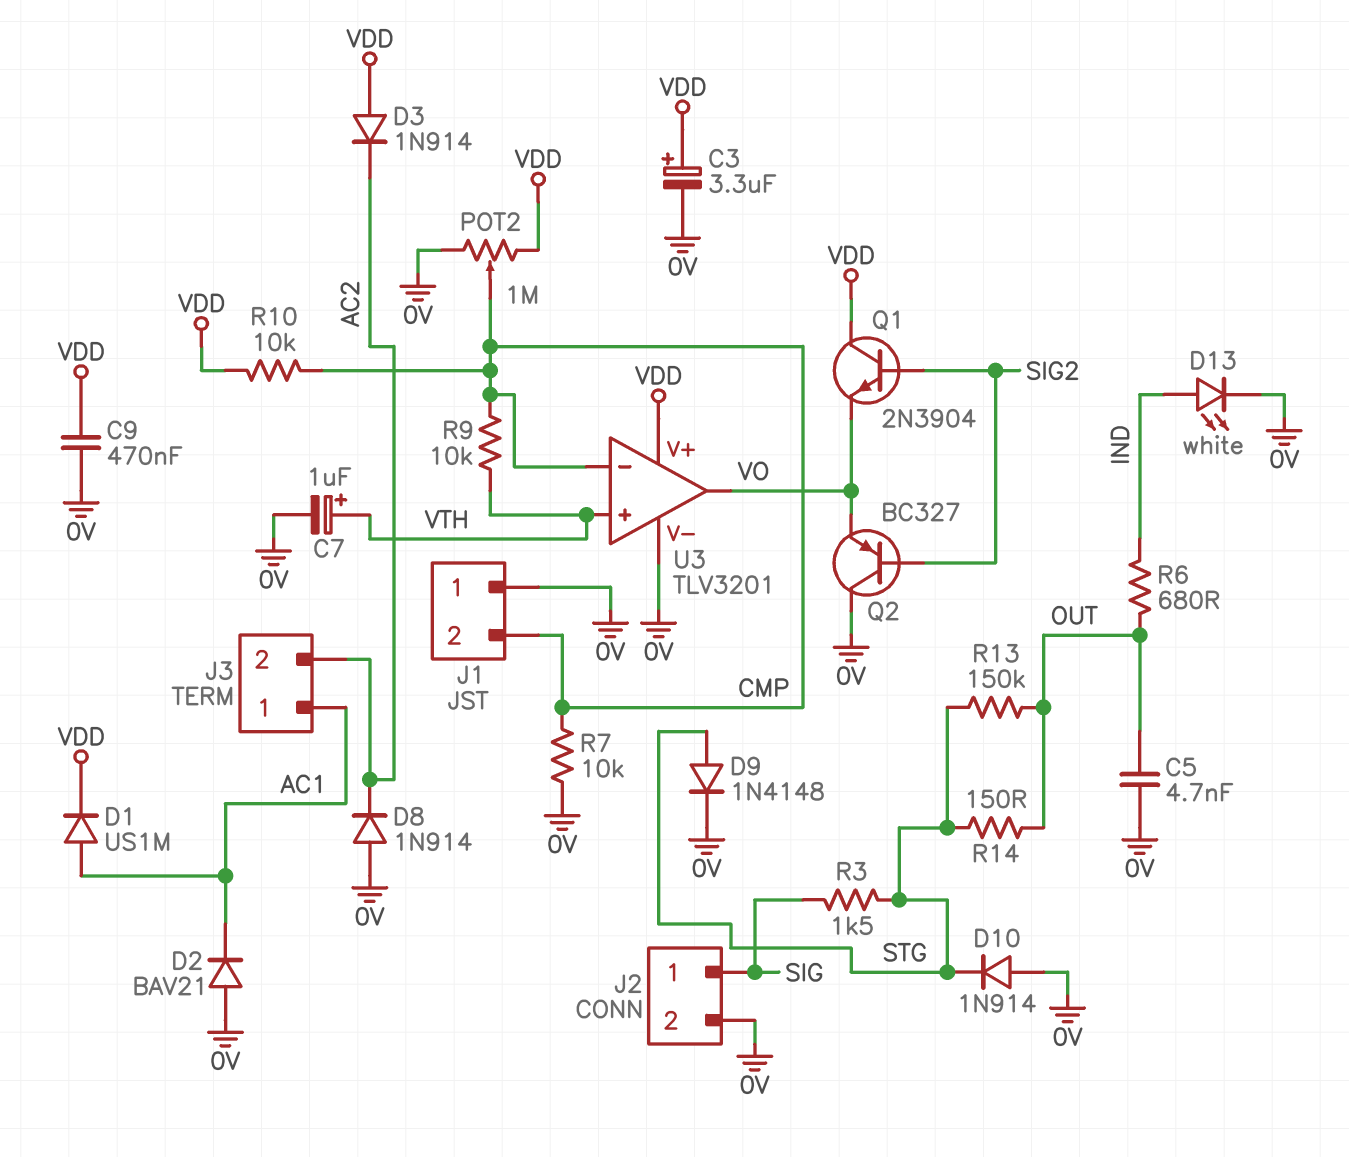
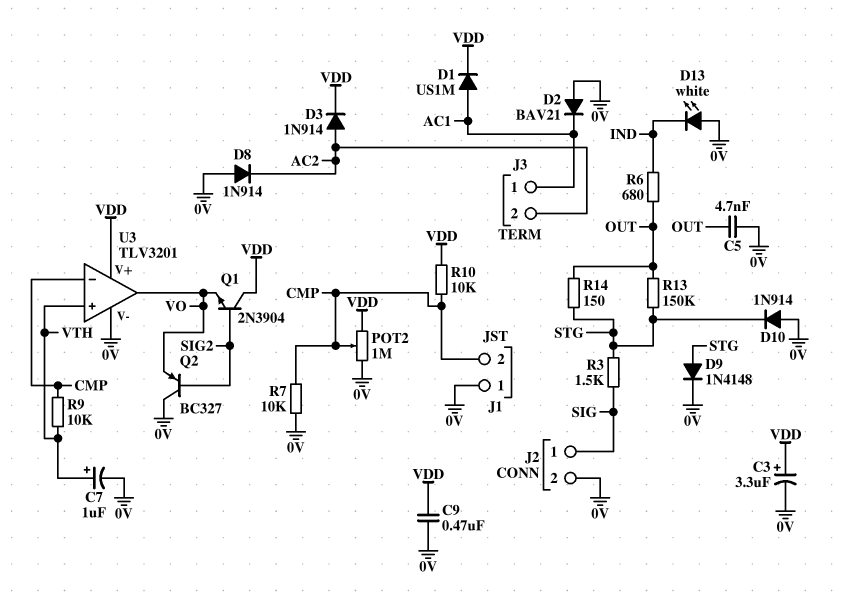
D3: diode 1N914 (A VDD, K AC2) -> diode 1N914 (A AC2, K VDD)
D13: LED white (A IND, K 0V) -> LED white (A 0V, K IND)

